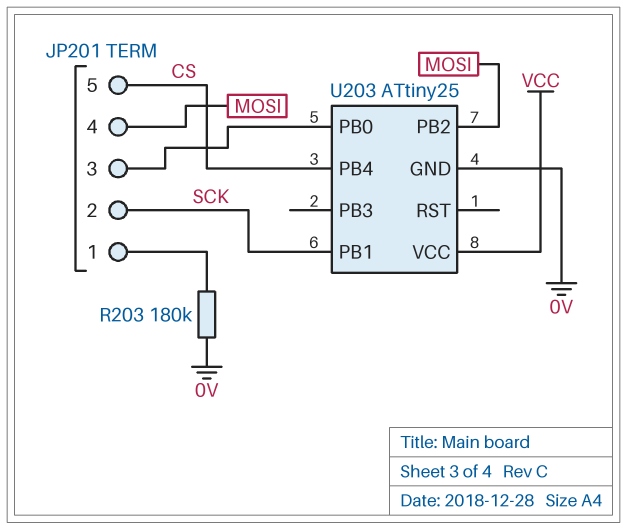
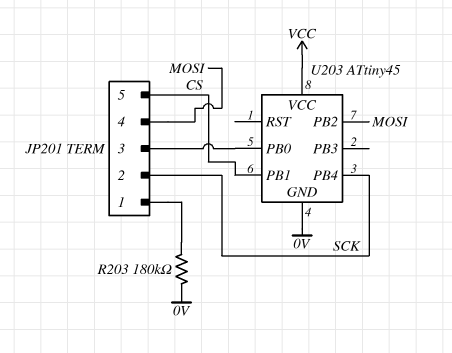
U203: ATtiny25 -> ATtiny45
U203 pin PB1: SCK -> CS
U203 pin PB4: CS -> SCK

